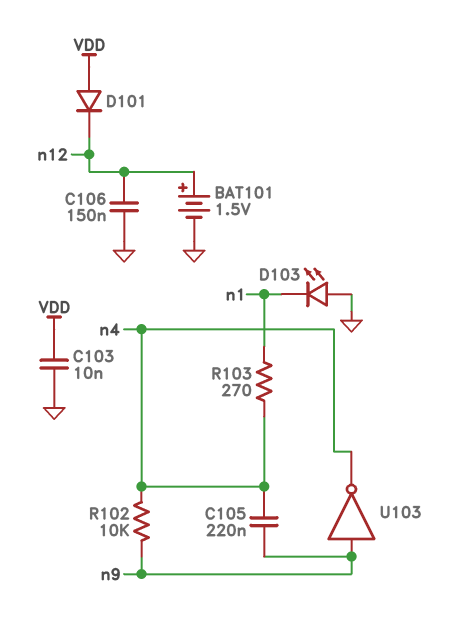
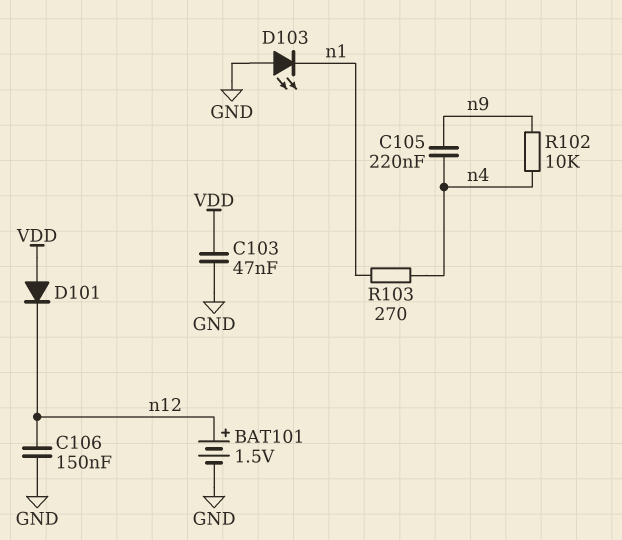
C103: 10nF (GND, VDD) -> 47nF (GND, VDD)
U103: NOT (in n9, out n4) -> none

